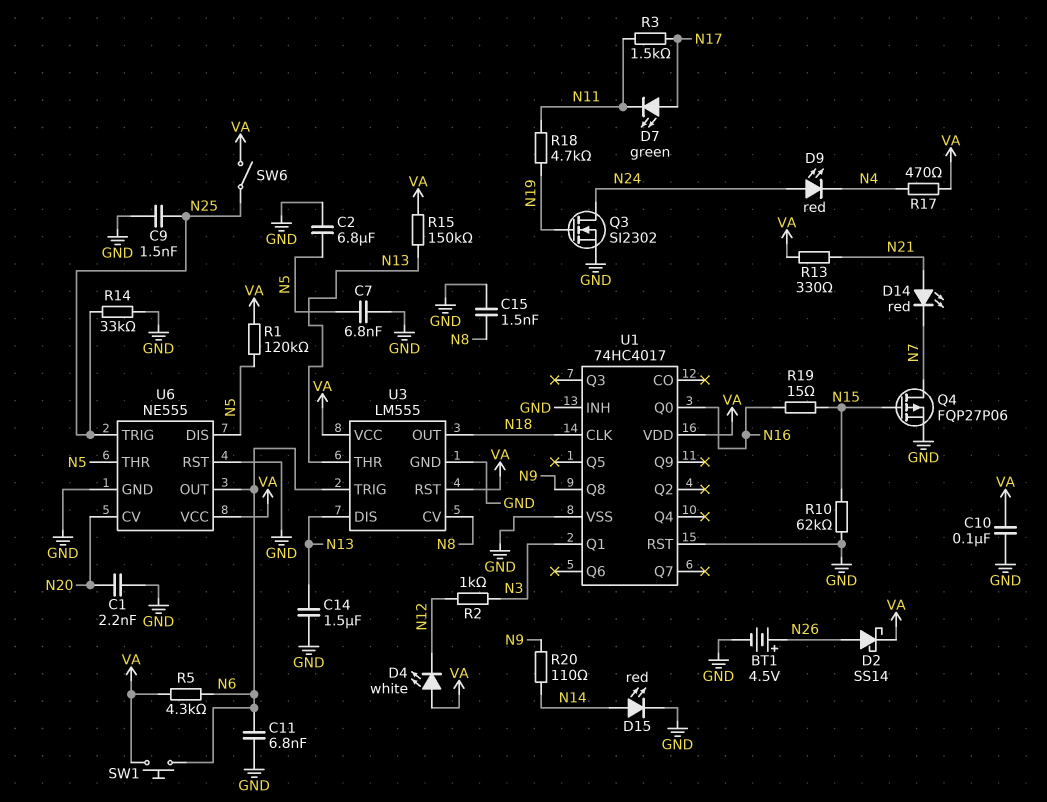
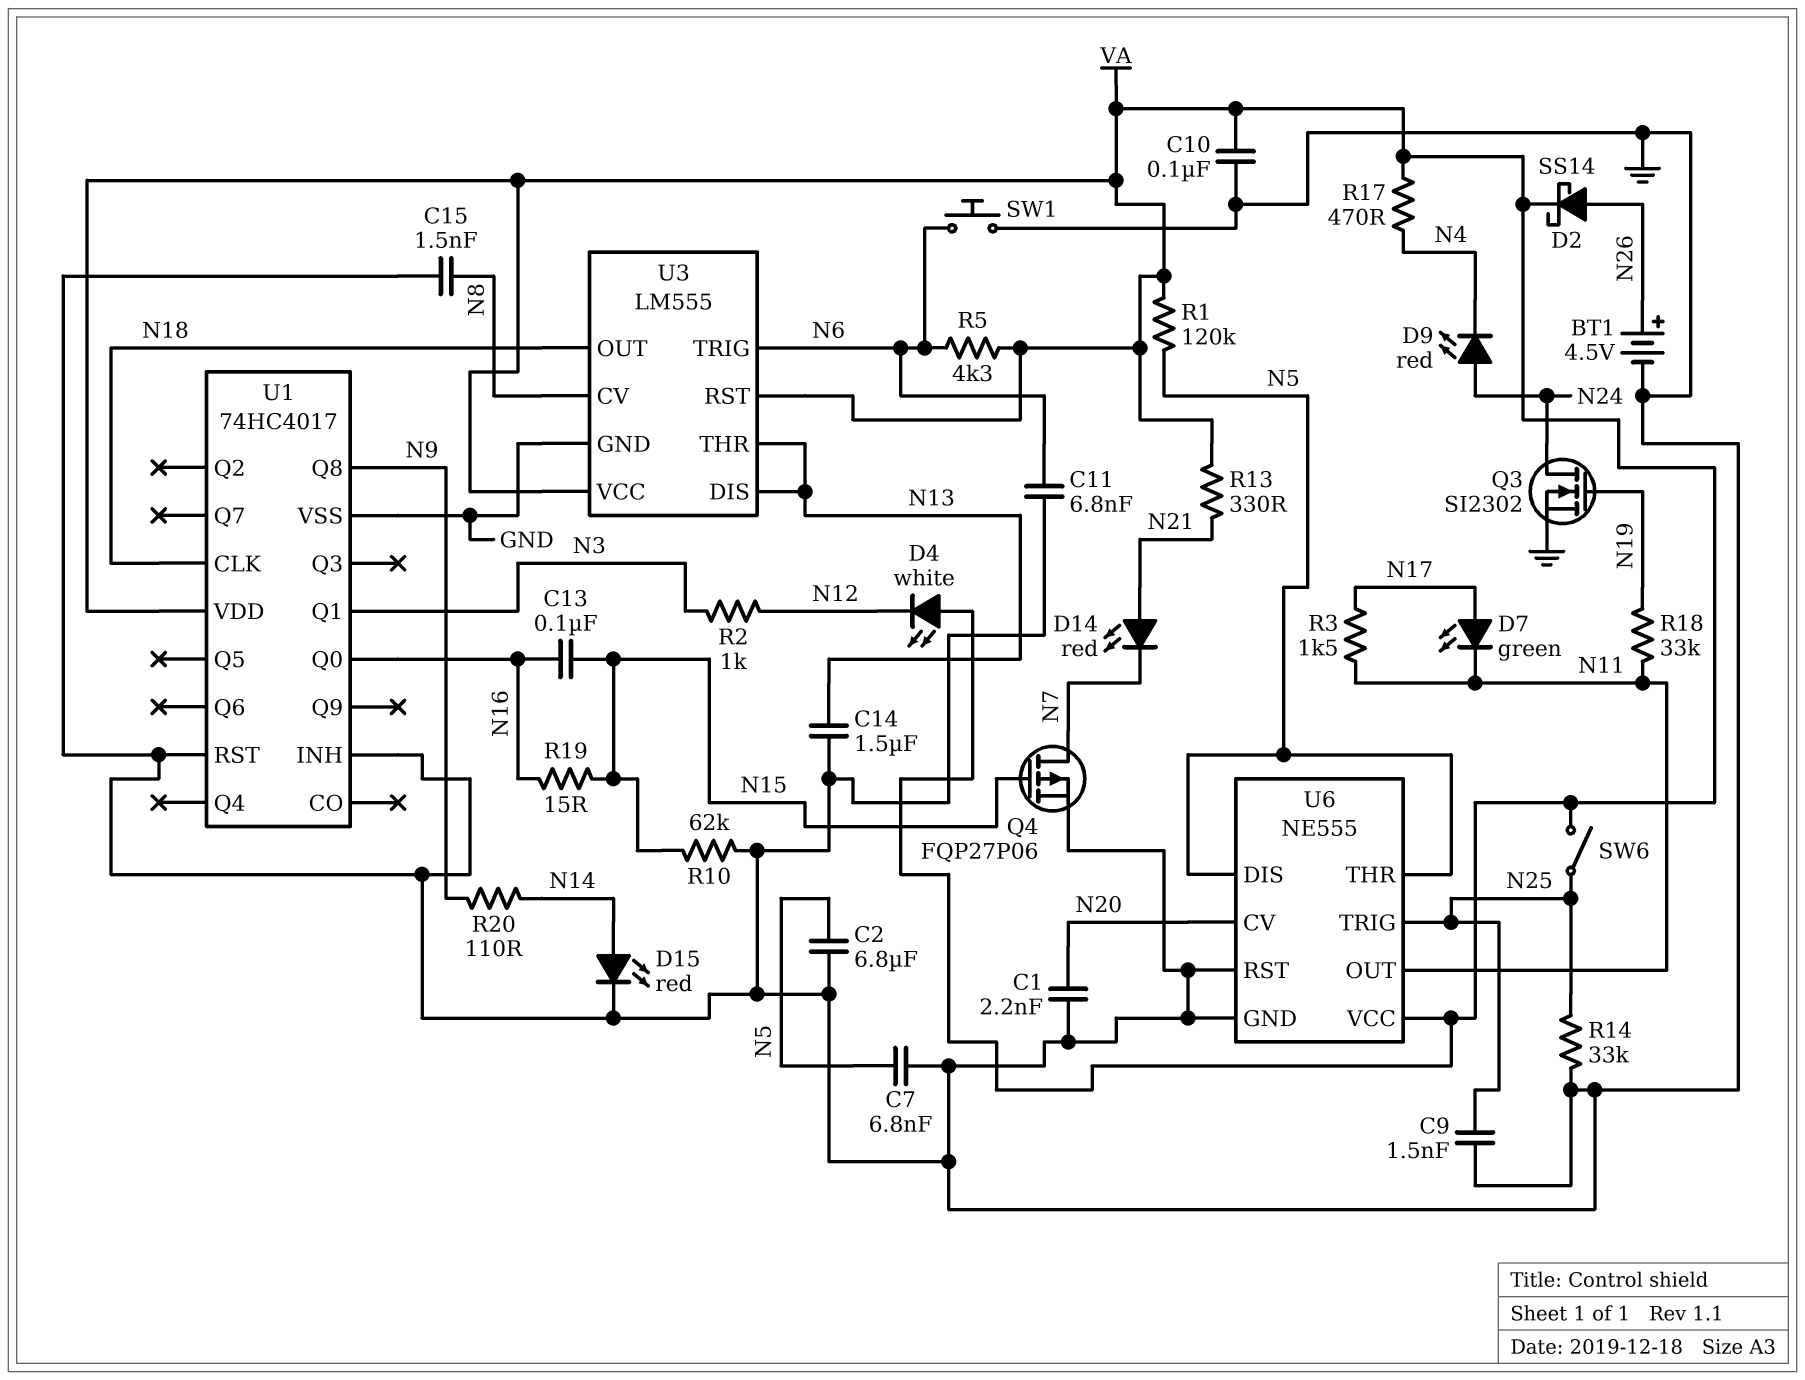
C13: none -> 100nF (N15, N16)
R15: 150k (N13, VA) -> none
R18: 4.7k (N11, N19) -> 33k (N11, N19)
SW1: button (N6, VA) -> button (GND, N6)
U6 pin OUT: N6 -> N11

